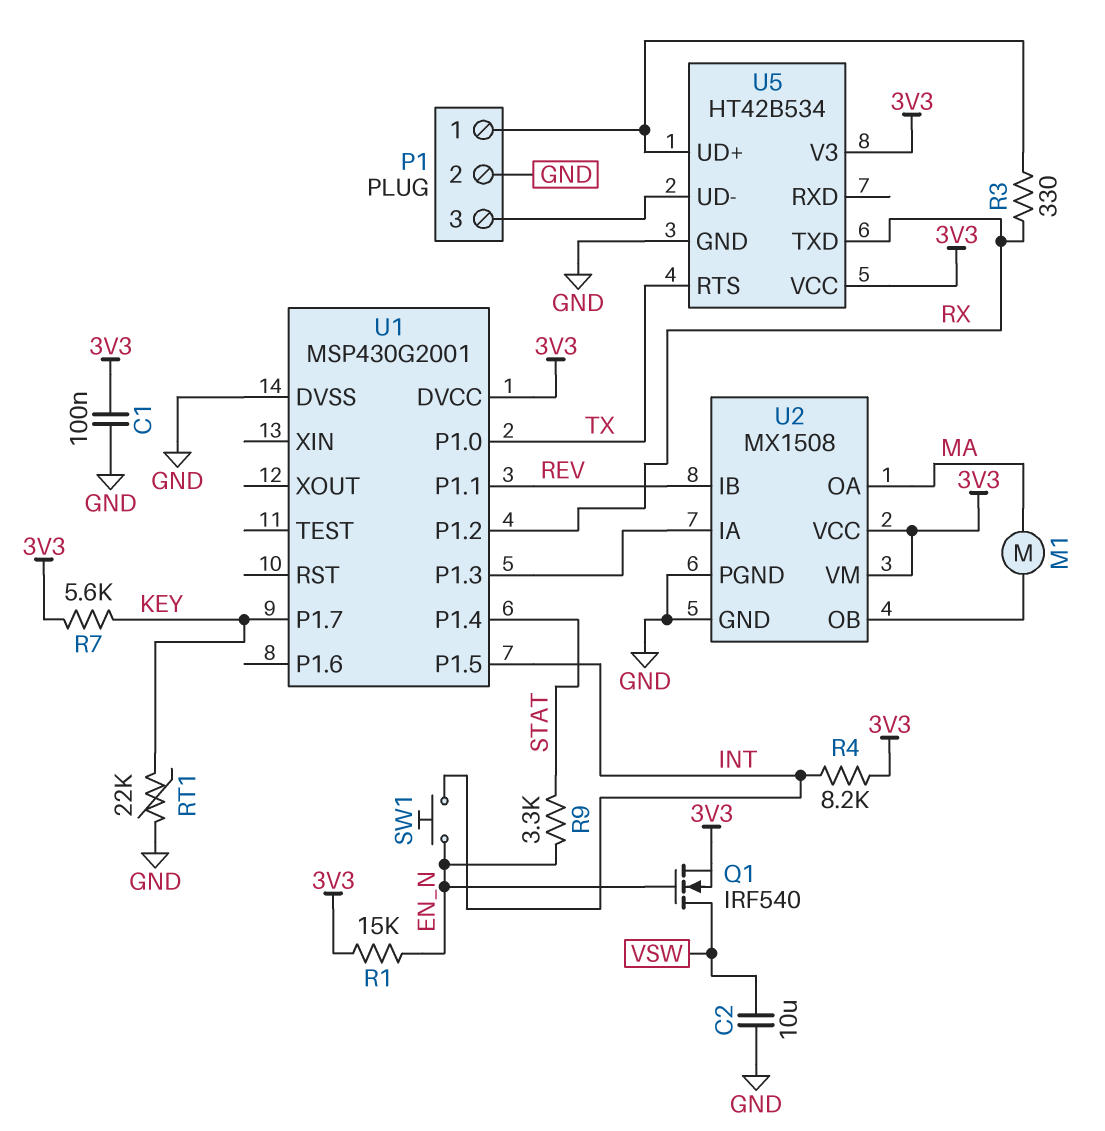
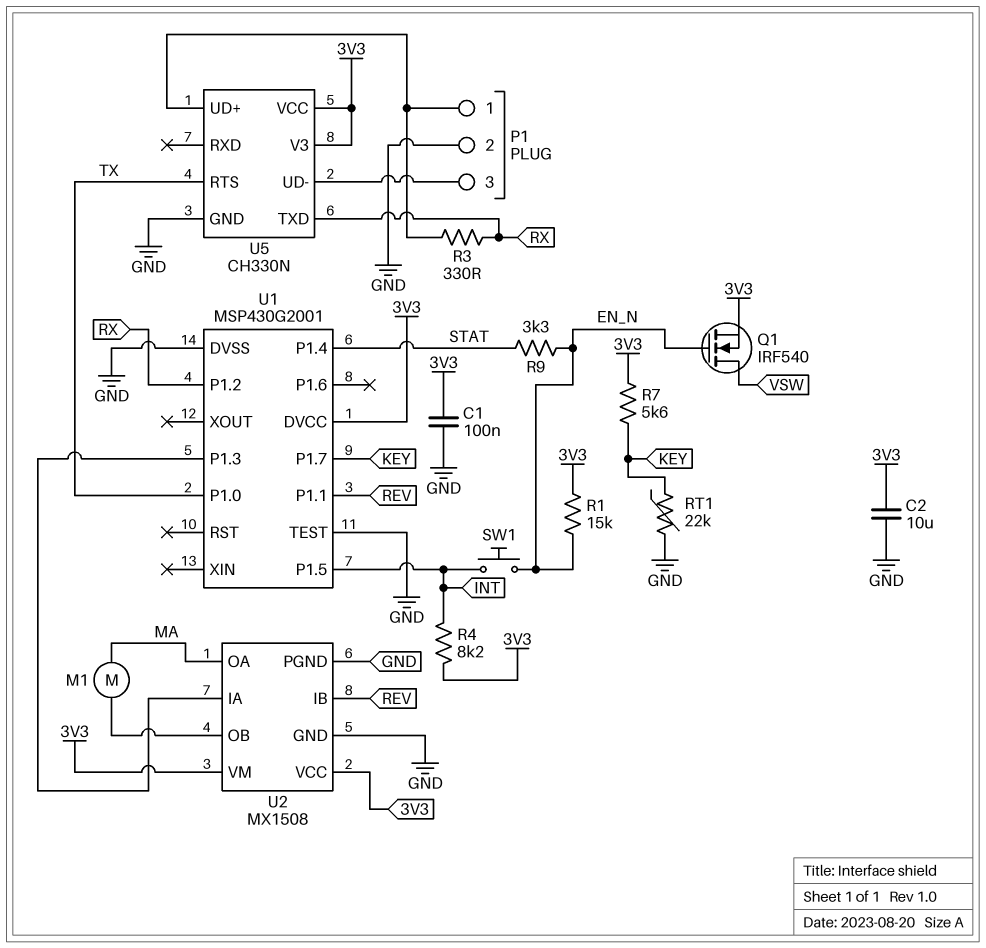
C2: 10uF (GND, VSW) -> 10uF (3V3, GND)
U1 pin TEST: none -> GND
U5: HT42B534 -> CH330N

